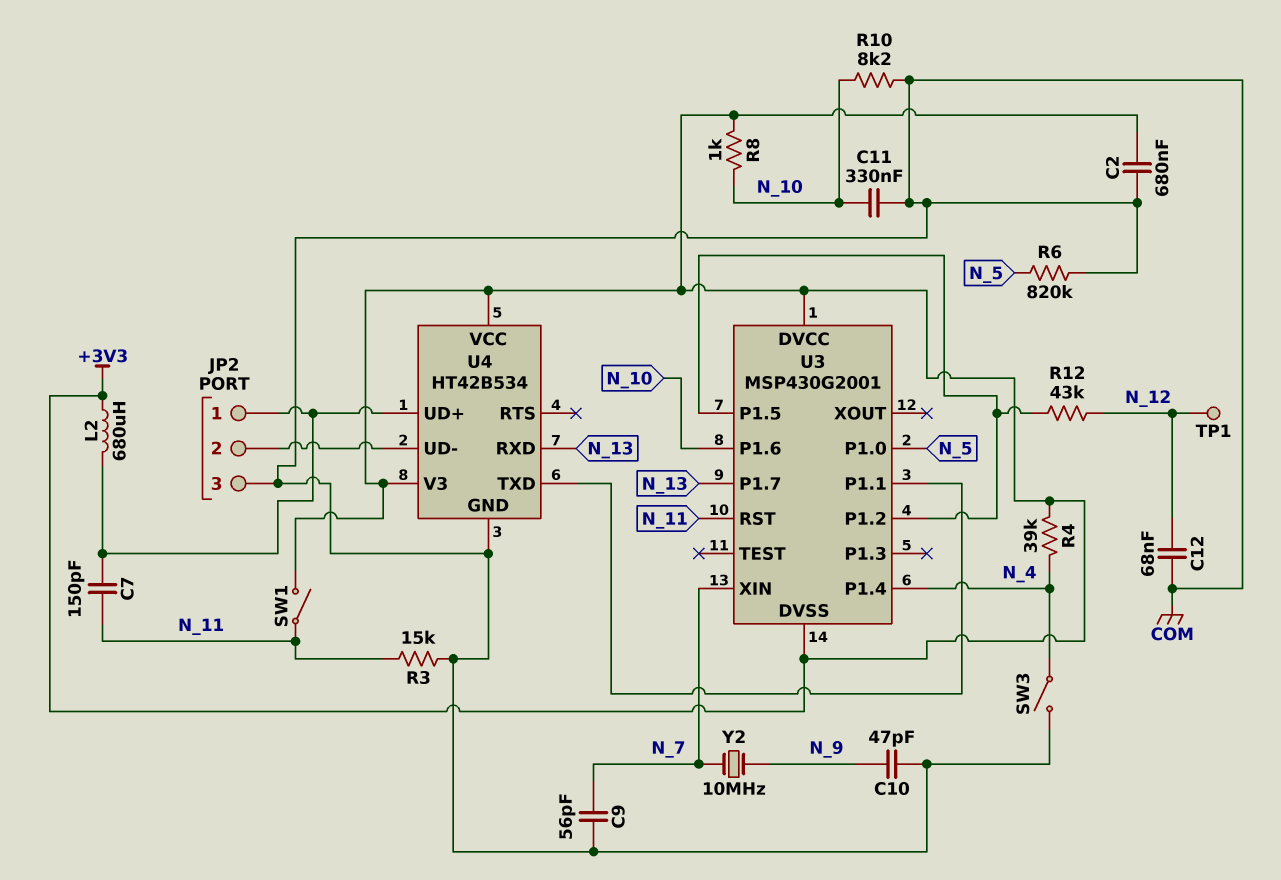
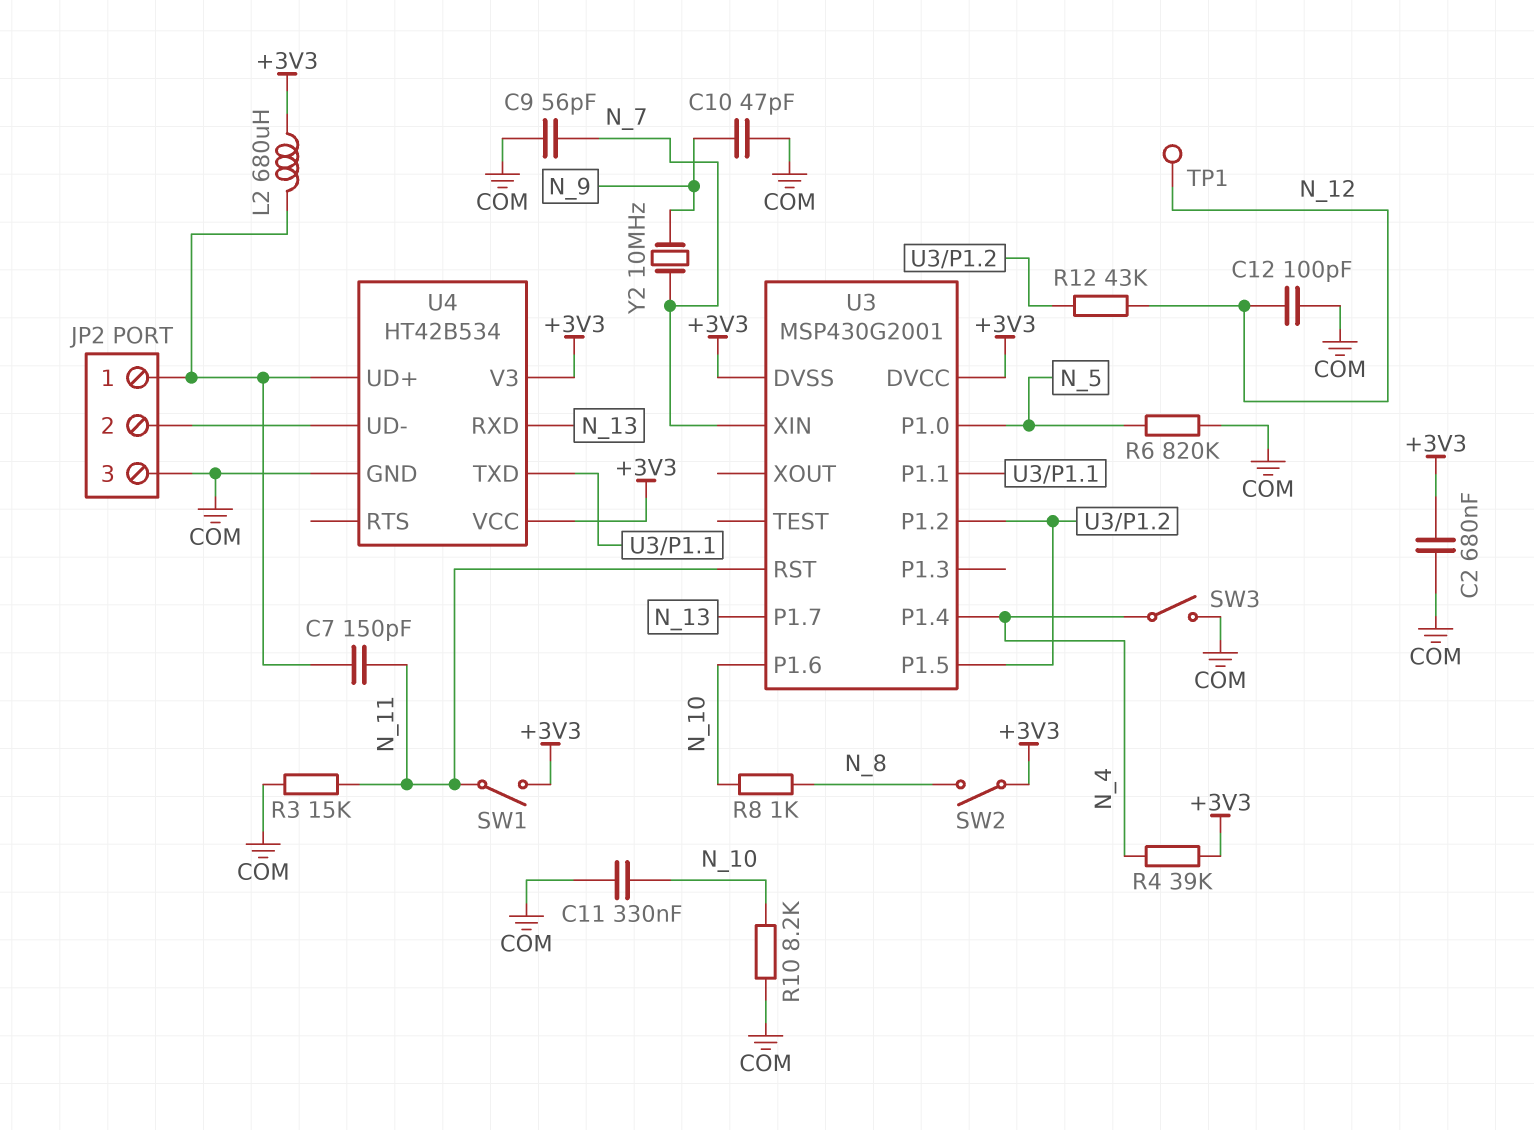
C12: 68nF (COM, N_12) -> 100pF (COM, N_12)
R8: 1k (+3V3, N_10) -> 1k (N_8, N_10)
SW2: none -> switch (+3V3, N_8)

